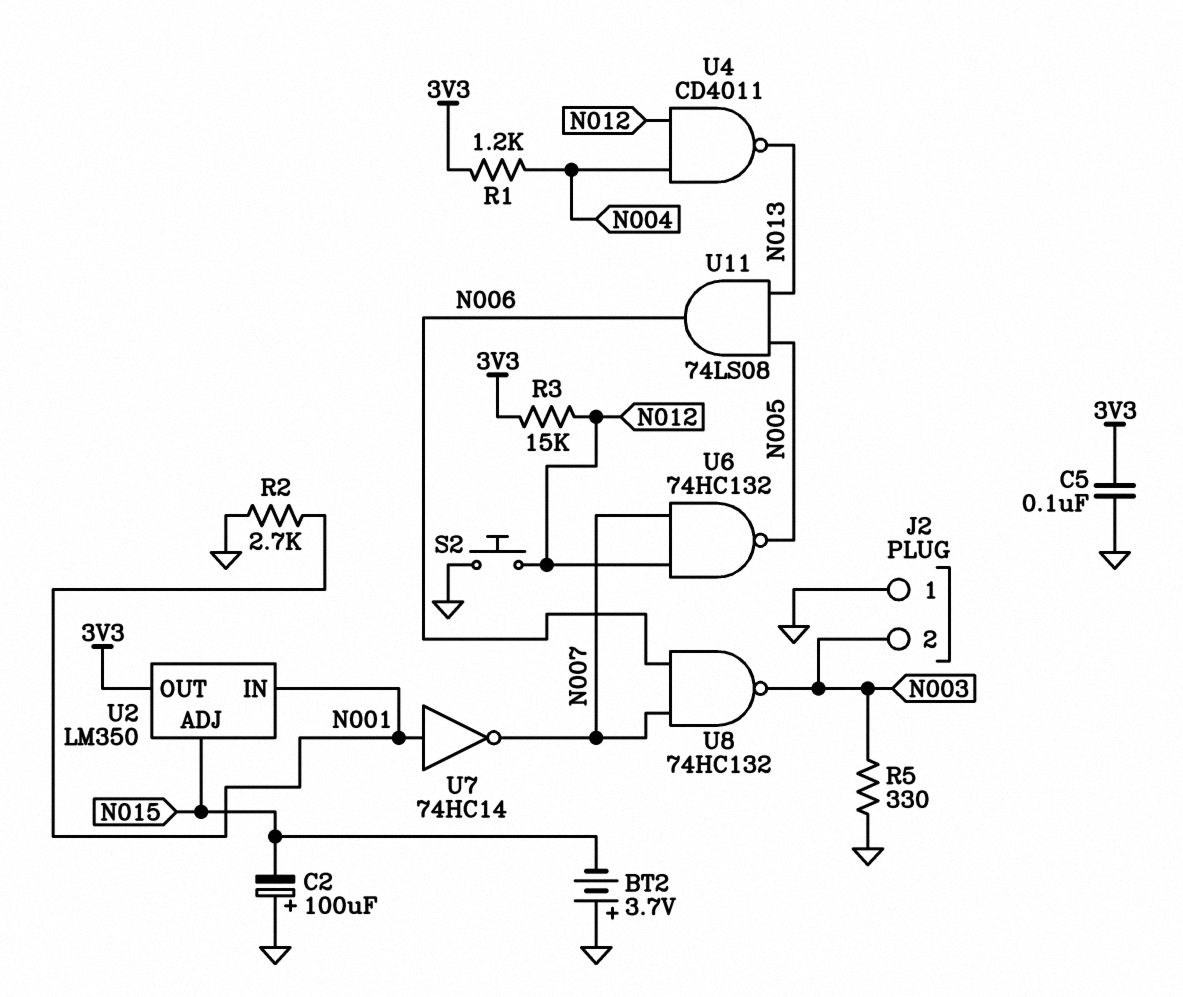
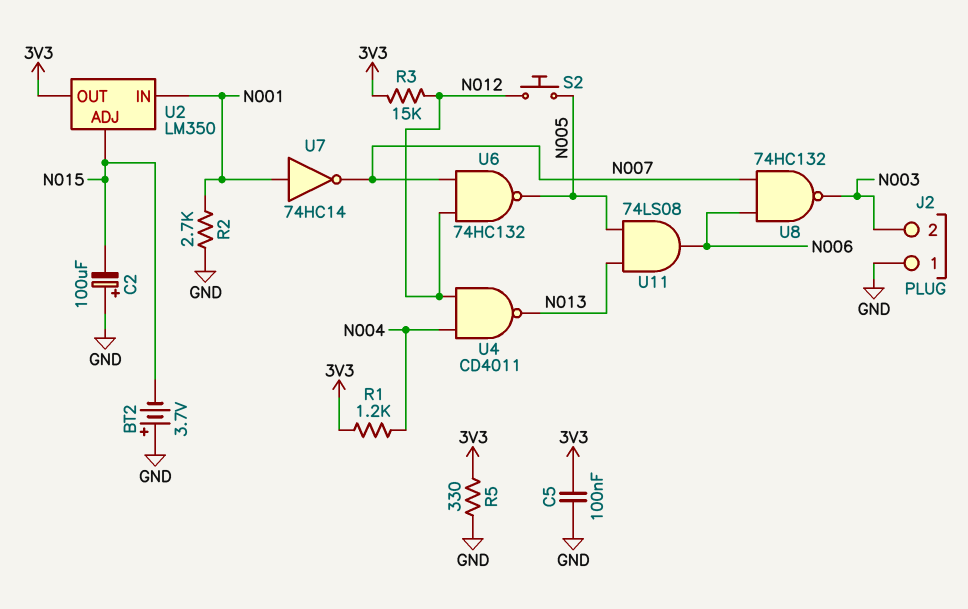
R5: 330 (GND, N003) -> 330 (3V3, GND)
S2: button (GND, N012) -> button (N005, N012)

